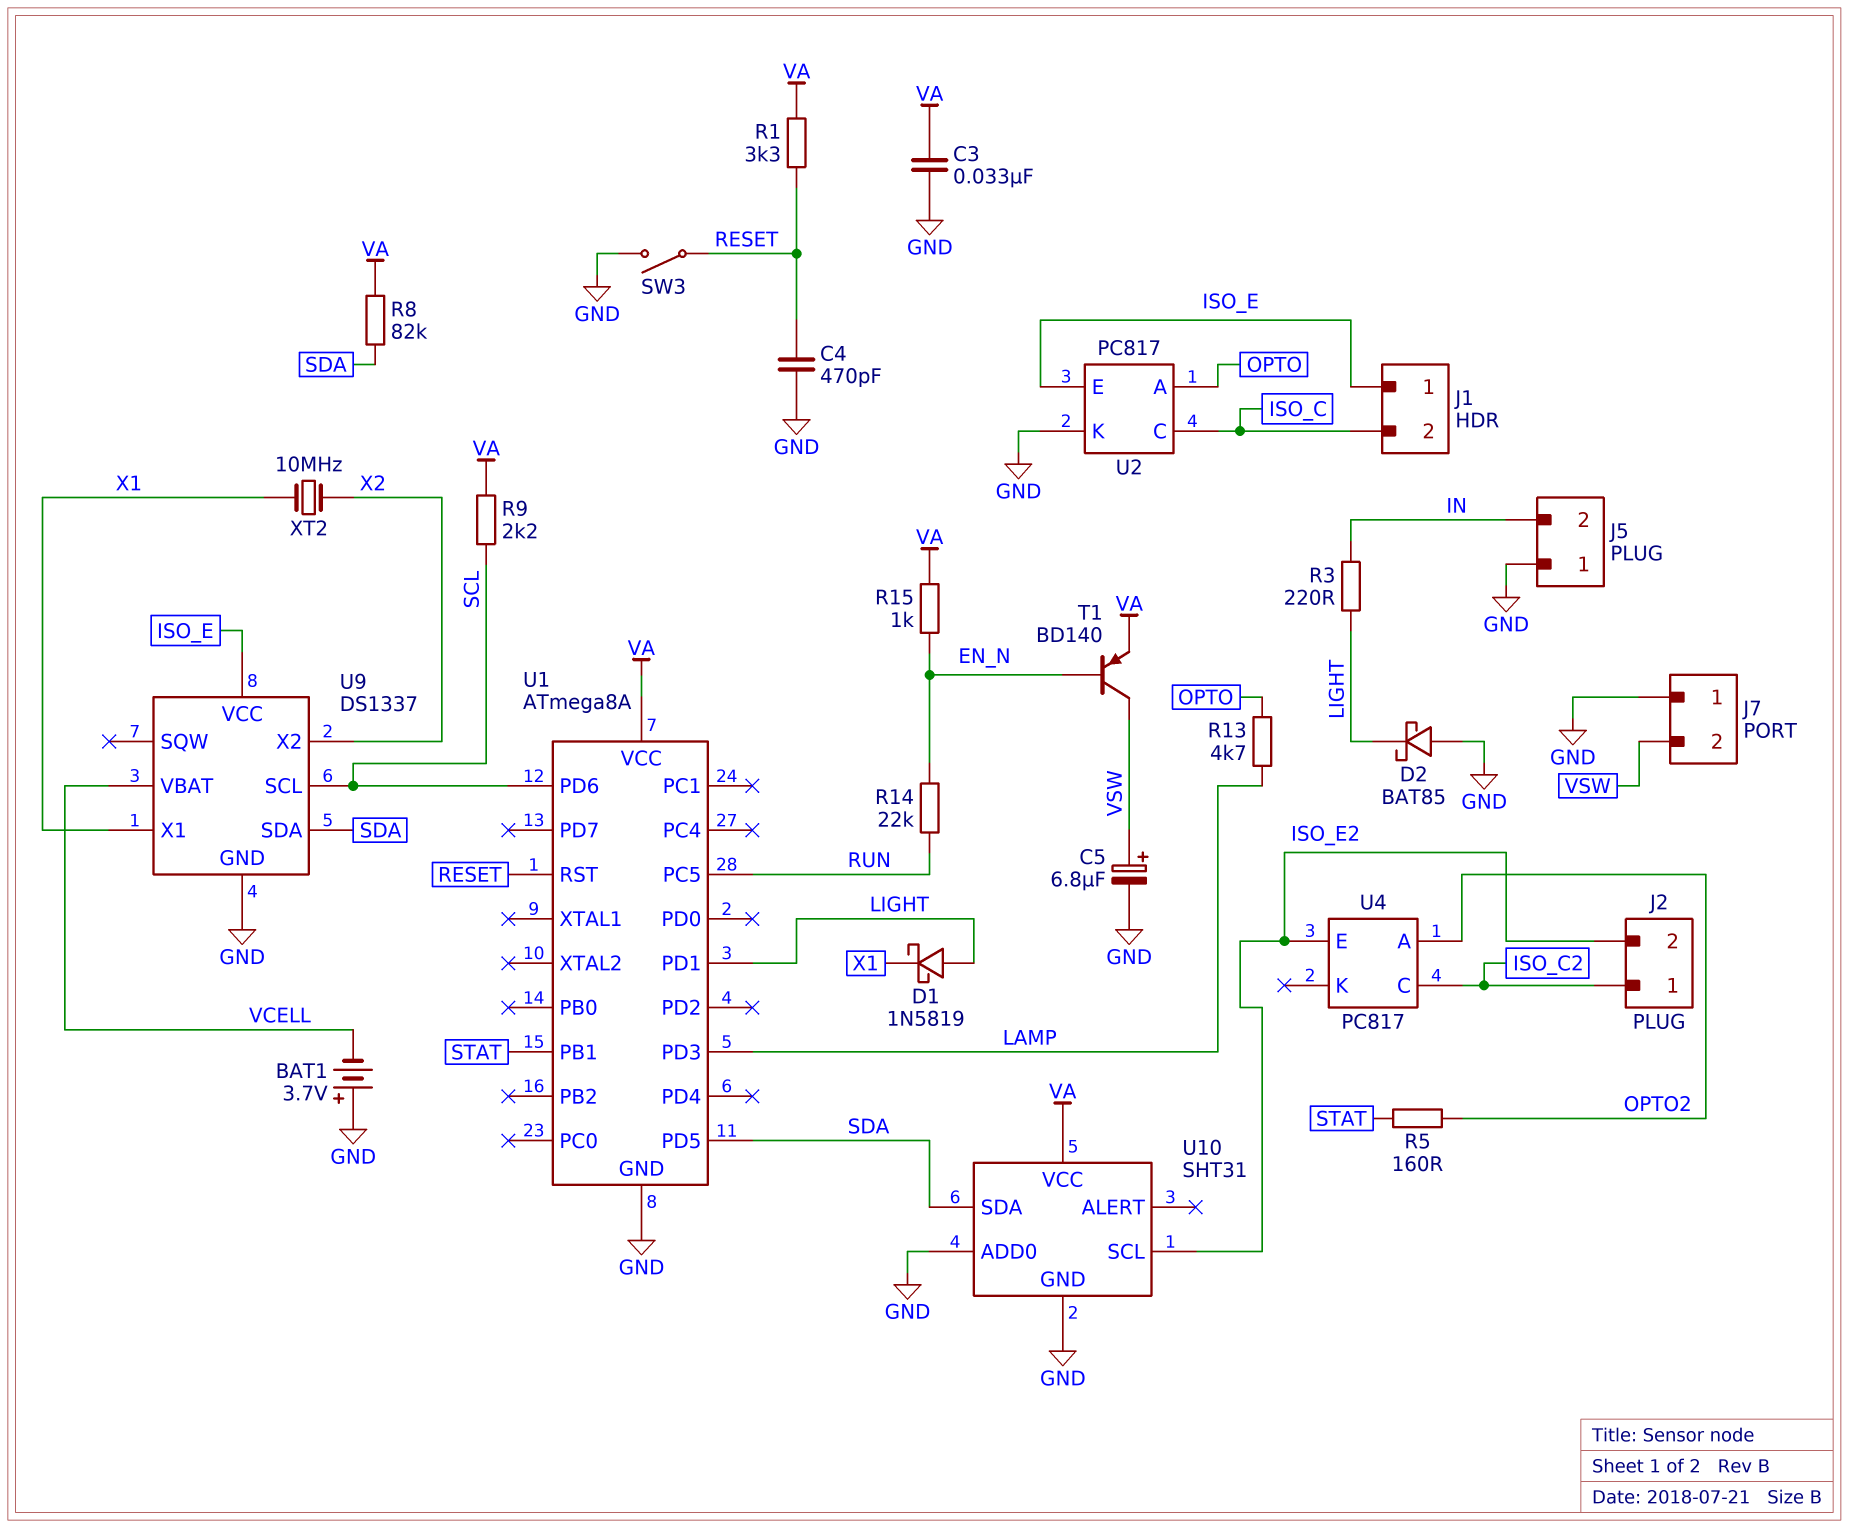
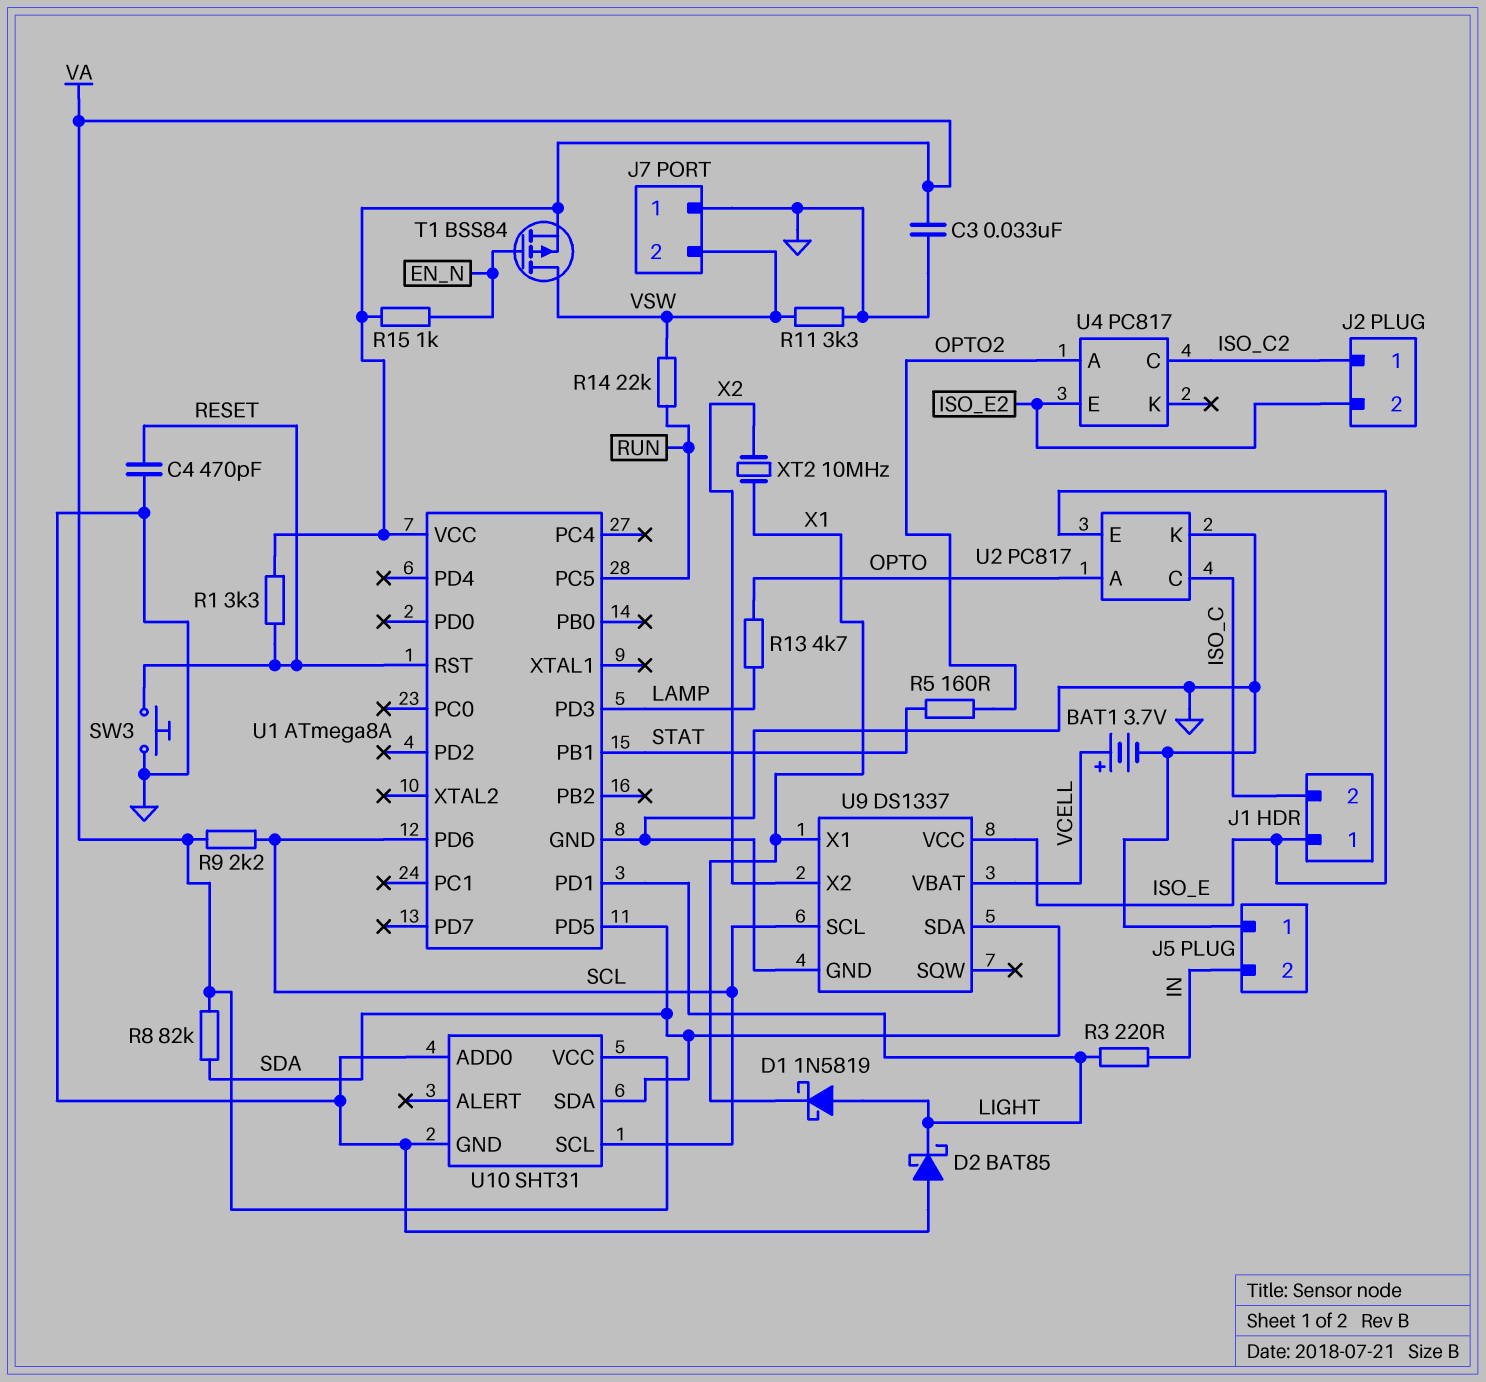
BAT1: 3.7V (plus GND, minus VCELL) -> 3.7V (plus VCELL, minus GND)
C5: 6.8uF (plus VSW, minus GND) -> none
R11: none -> 3.3k (GND, VSW)
R14: 22k (EN_N, RUN) -> 22k (RUN, VSW)
SW3: switch (GND, RESET) -> button (GND, RESET)
T1: PNP BD140 (B EN_N, C VSW, E VA) -> PMOS BSS84 (G EN_N, D VSW, S VA)
U10 pin SCL: ISO_E2 -> SCL

